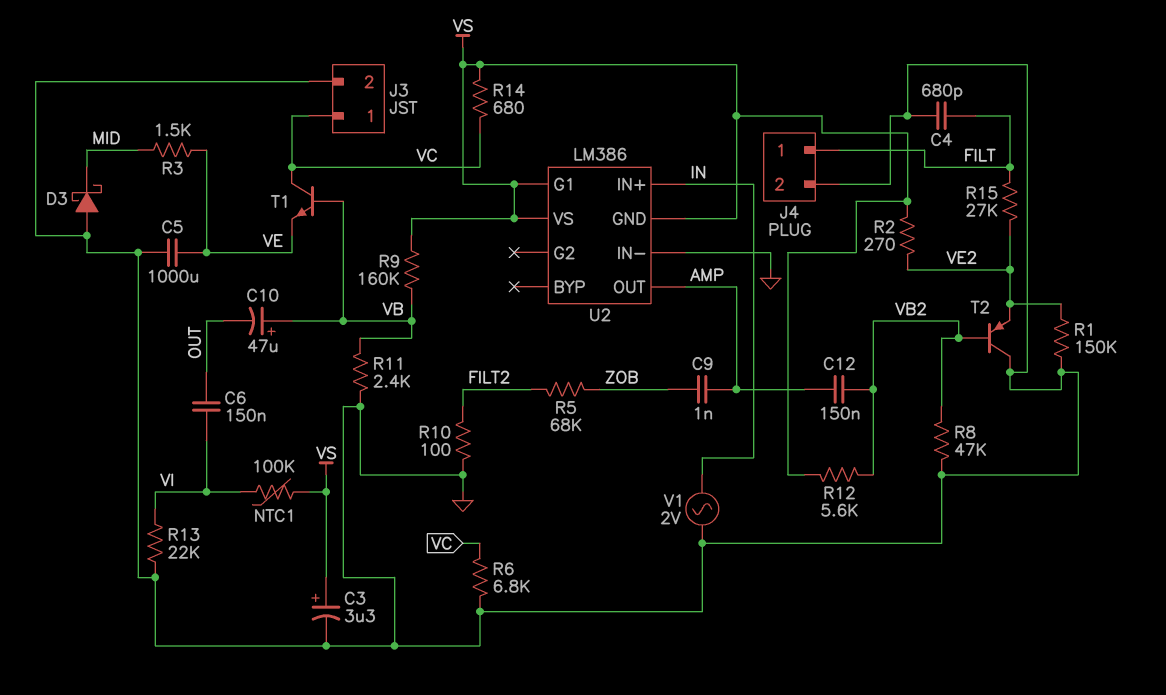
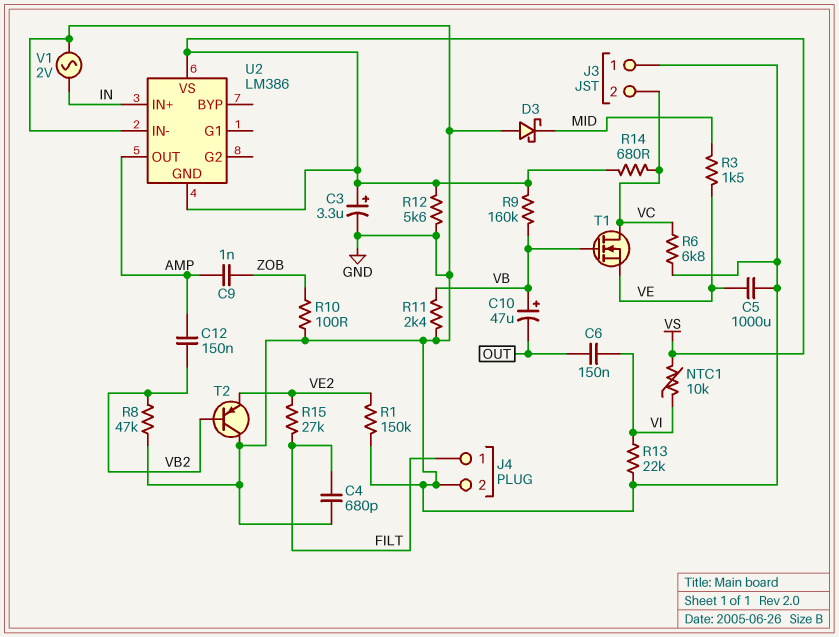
J3 pin 1: VC -> GND
J3 pin 2: GND -> VC
NTC1: 100k (VI, VS) -> 10k (VI, VS)
R2: 270 (VE2, VS) -> none
R5: 68k (FILT2, ZOB) -> none
R10: 100 (FILT2, GND) -> 100 (GND, ZOB)
R12: 5.6k (VB2, VS) -> 5.6k (GND, VS)
T1: NPN (B VB, C VC, E VE) -> NMOS (G VB, D VC, S VE)
U2 pin G1: VS -> none

